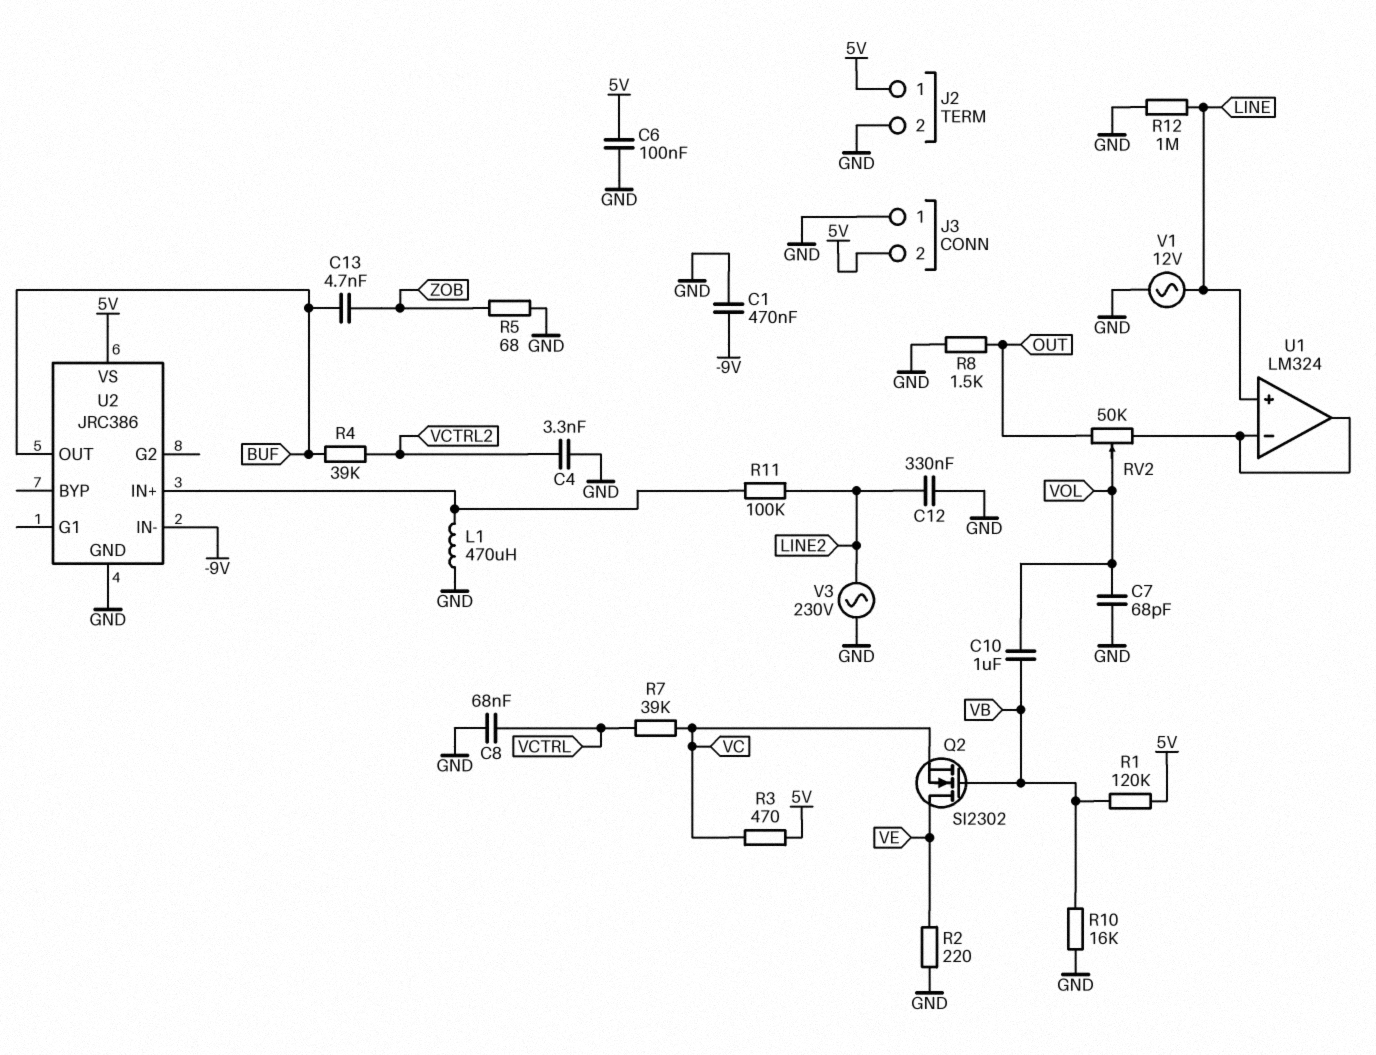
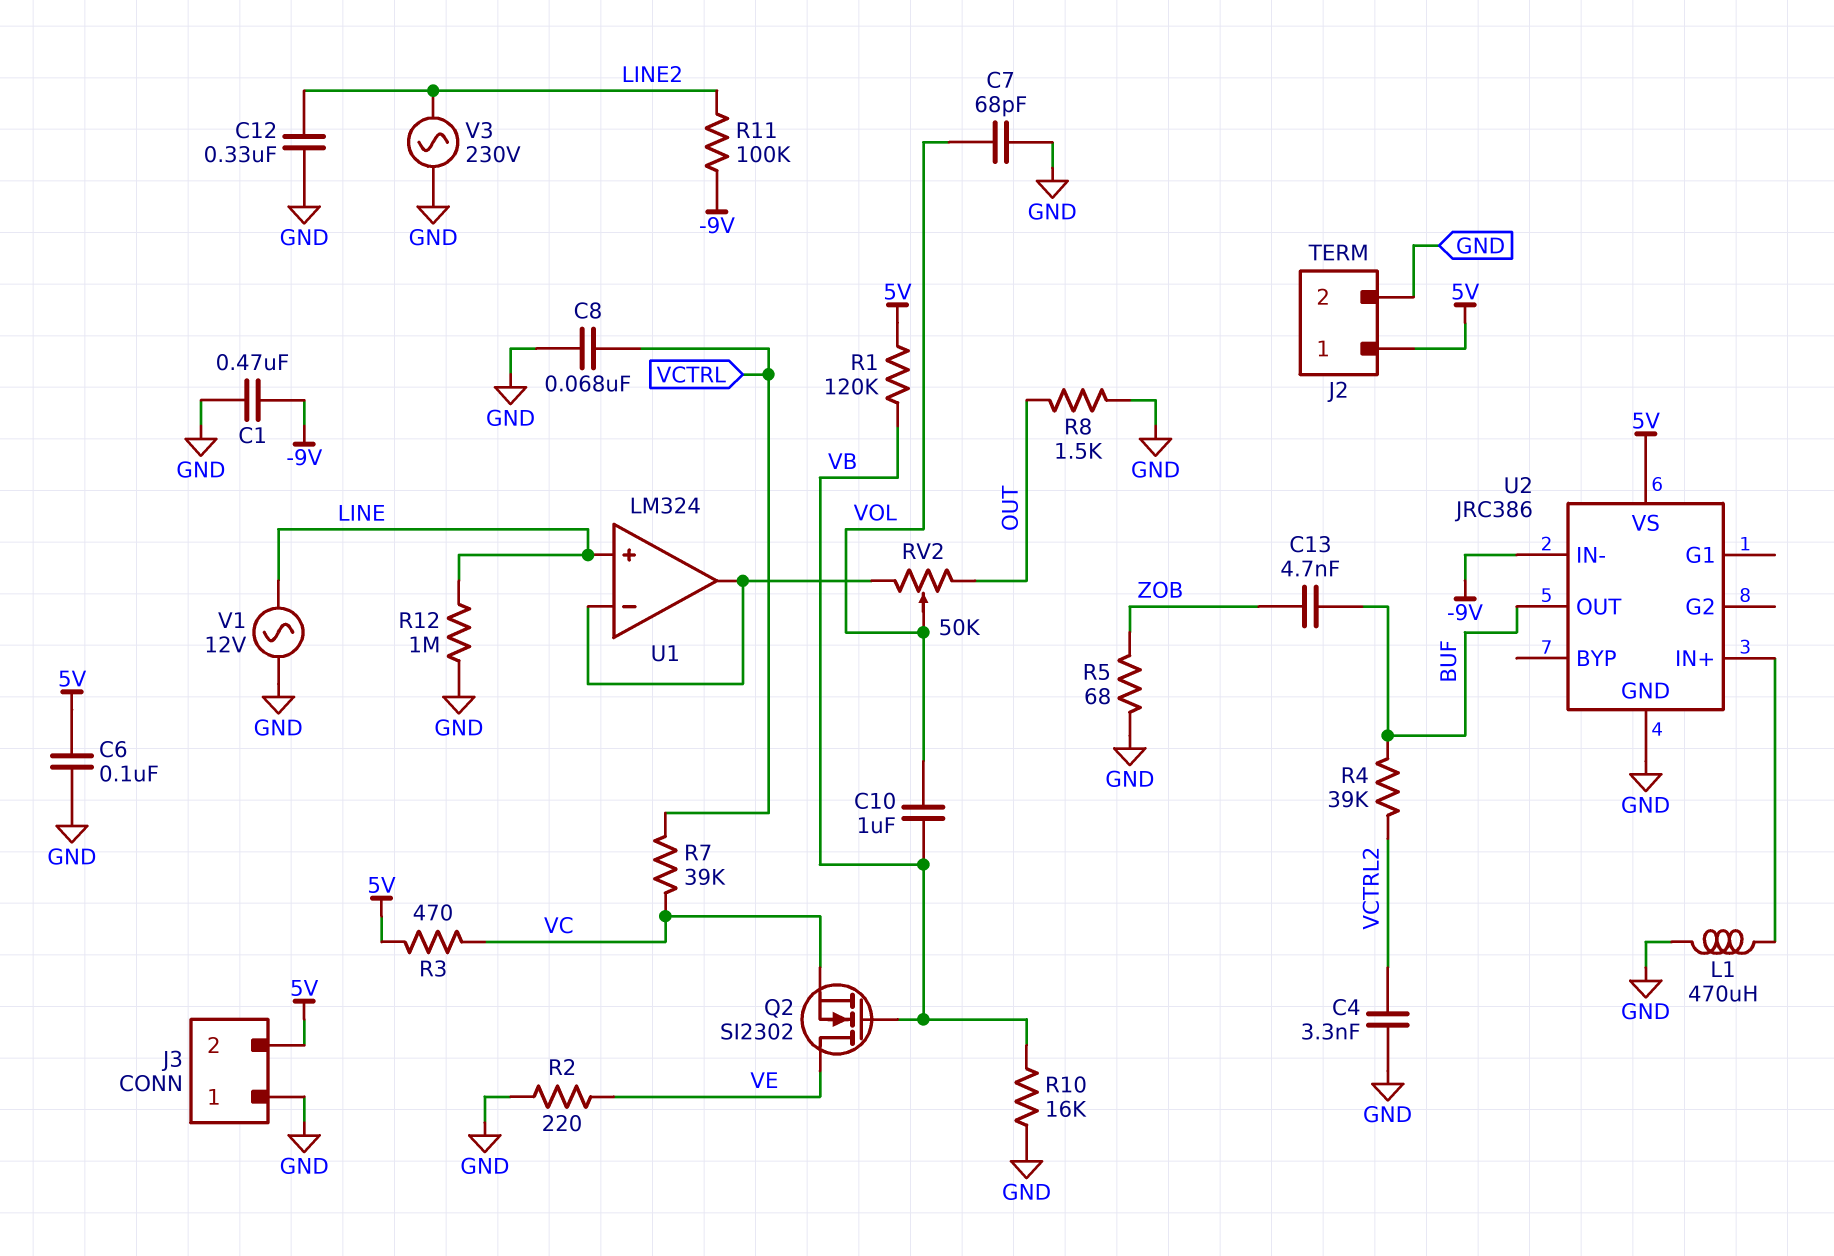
R11: 100k (LINE2, U2/IN+) -> 100k (-9V, LINE2)

